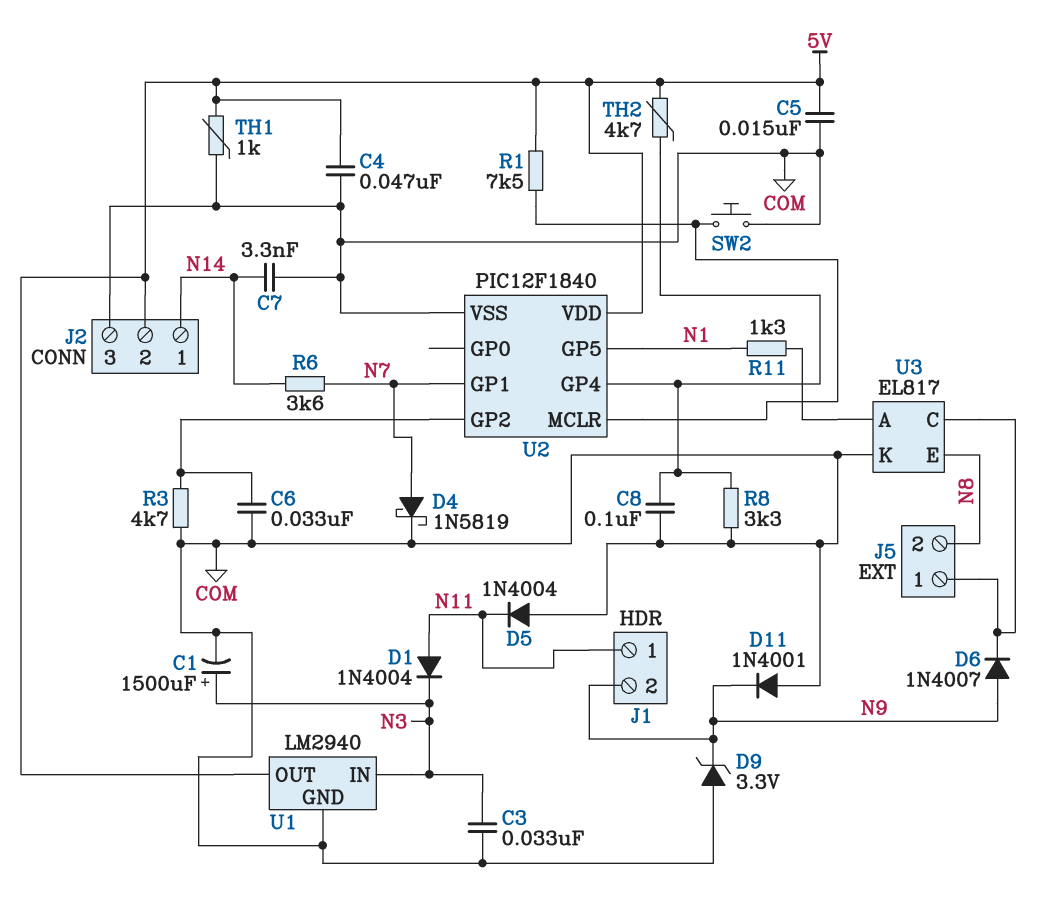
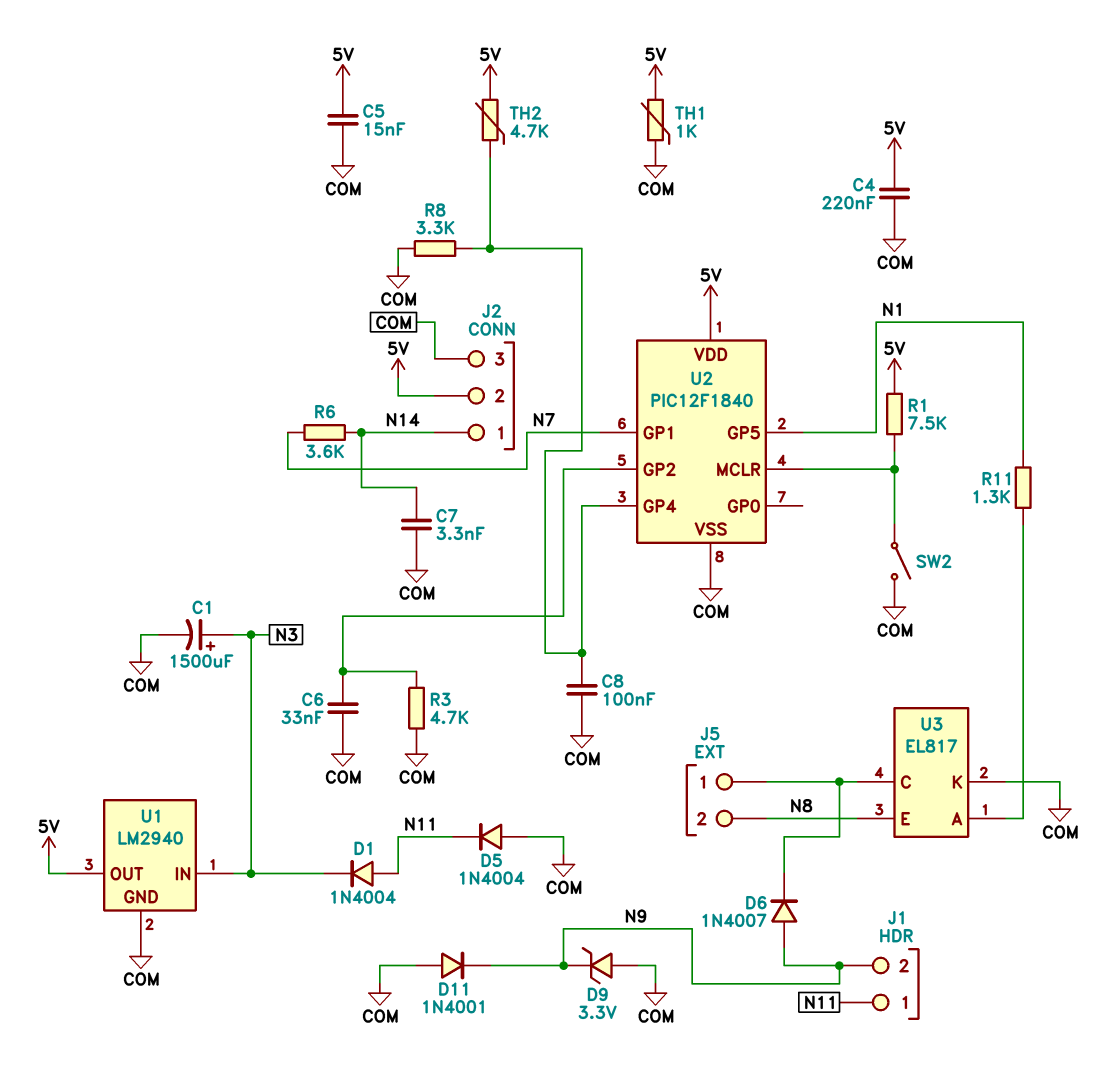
C3: 33nF (COM, N3) -> none
C4: 47nF (5V, COM) -> 220nF (5V, COM)
D4: schottky 1N5819 (A N7, K COM) -> none
SW2: button (COM, U2/MCLR) -> switch (COM, U2/MCLR)

